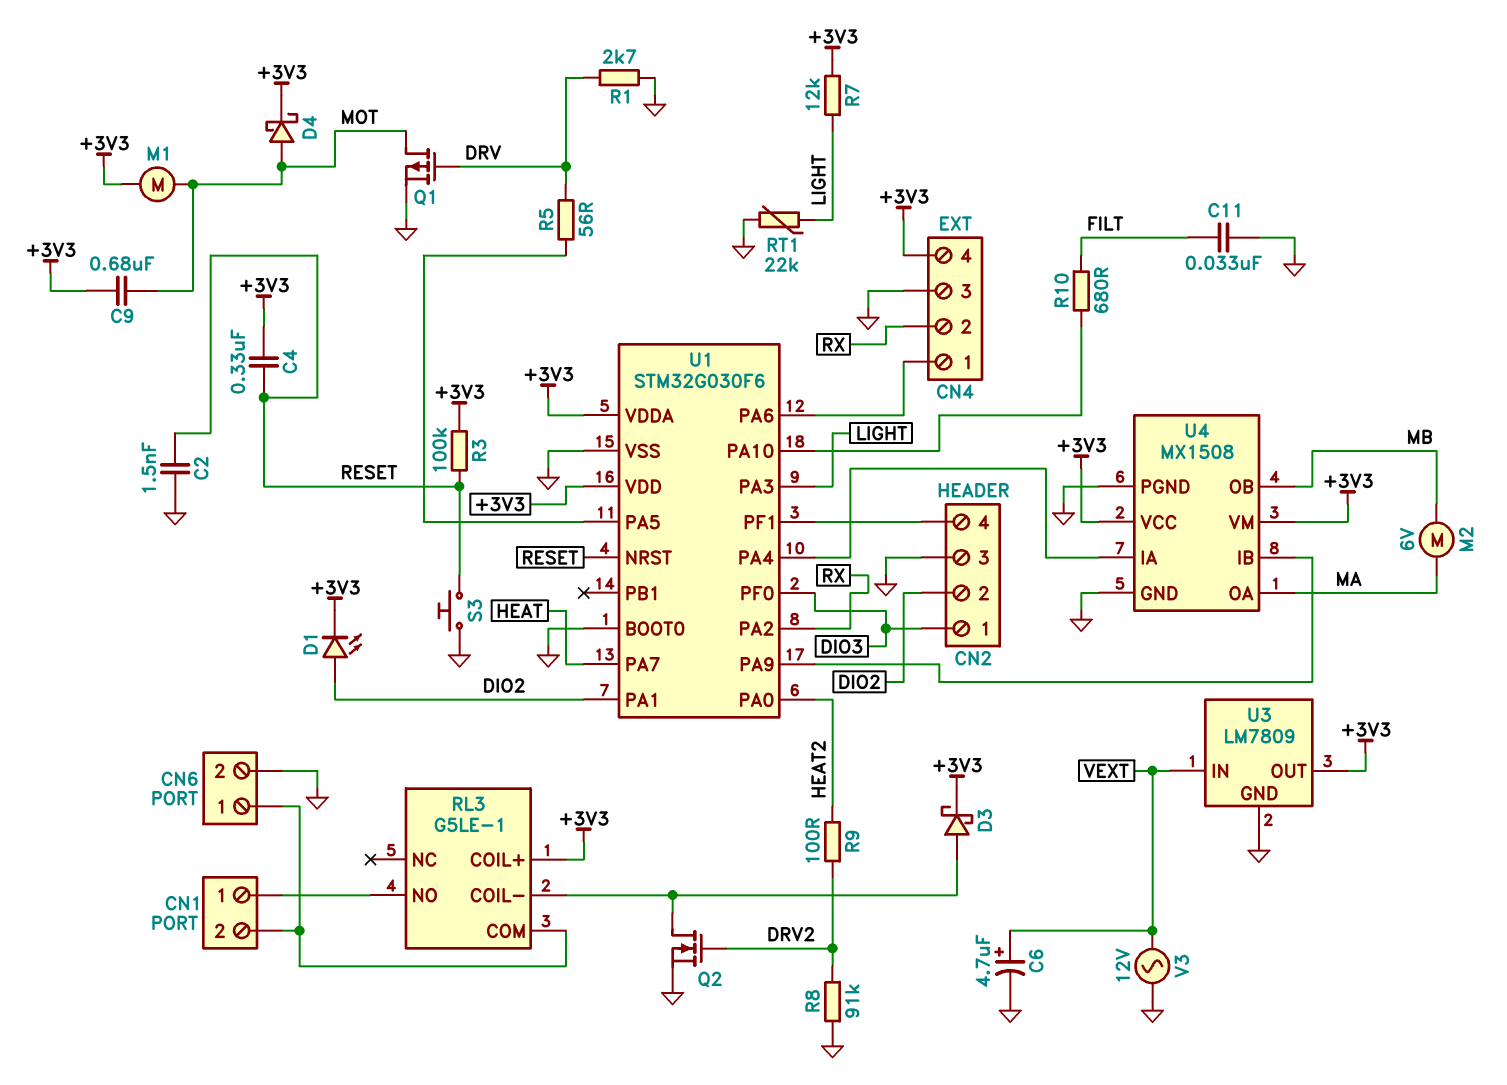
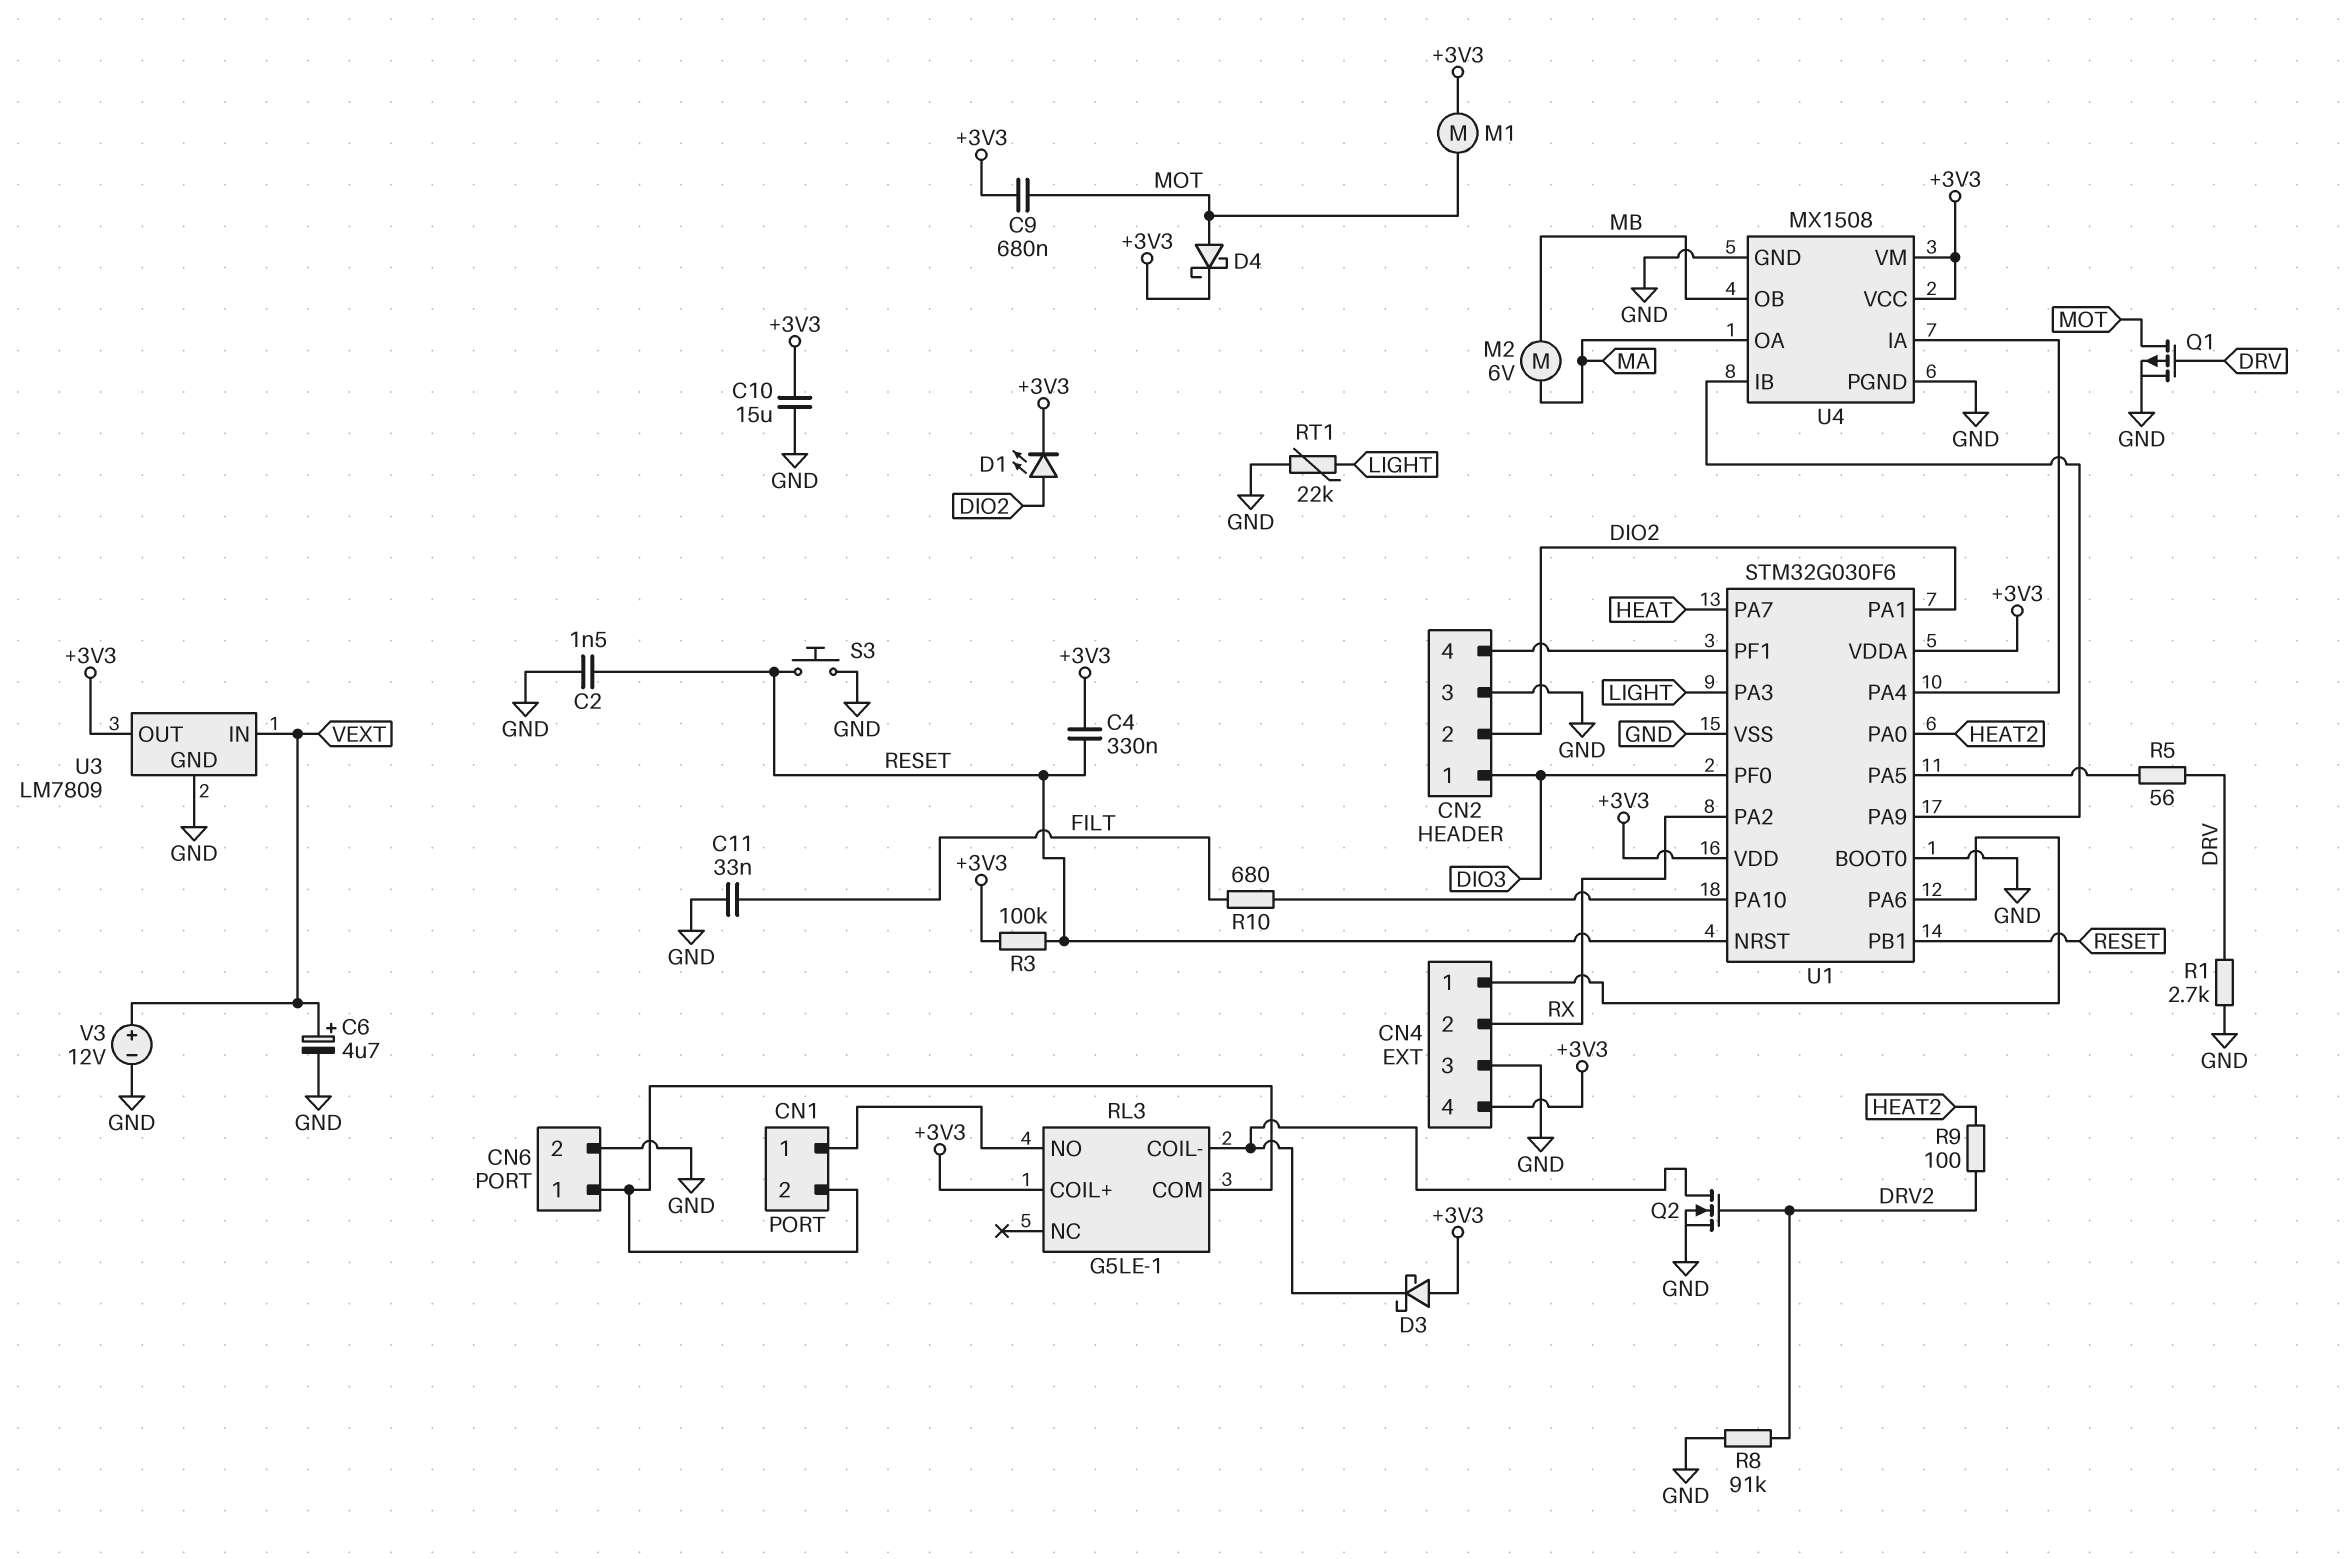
C10: none -> 15uF (+3V3, GND)
D3: schottky (A RL3/COIL-, K +3V3) -> schottky (A +3V3, K RL3/COIL-)
R7: 12k (+3V3, LIGHT) -> none
U1 pin PB1: none -> RESET
V3: AC 12V (GND, VEXT) -> 12V (plus VEXT, minus GND)

